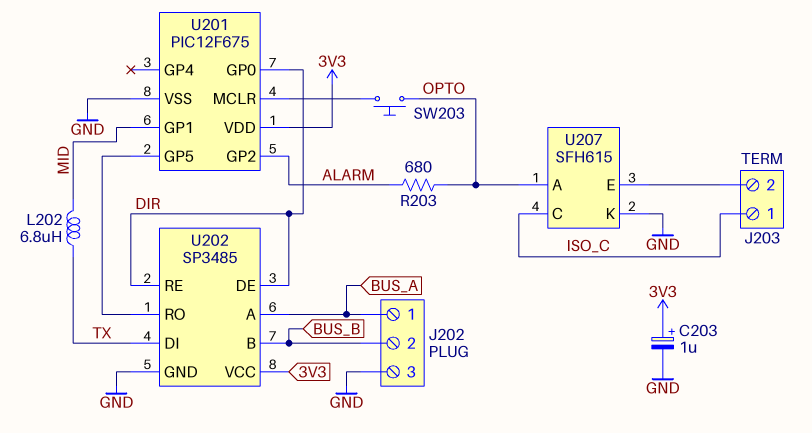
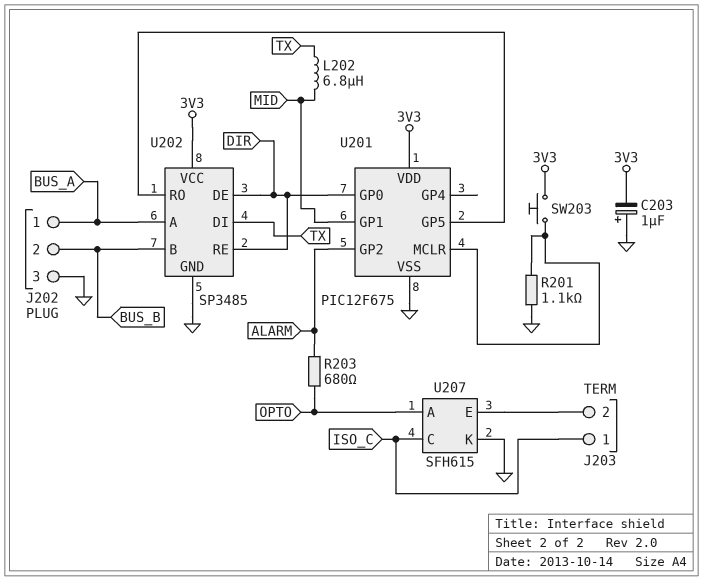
C203: 1uF (plus 3V3, minus GND) -> 1uF (plus GND, minus 3V3)
R201: none -> 1.1k (GND, U201/MCLR)
SW203: button (OPTO, U201/MCLR) -> button (3V3, U201/MCLR)

